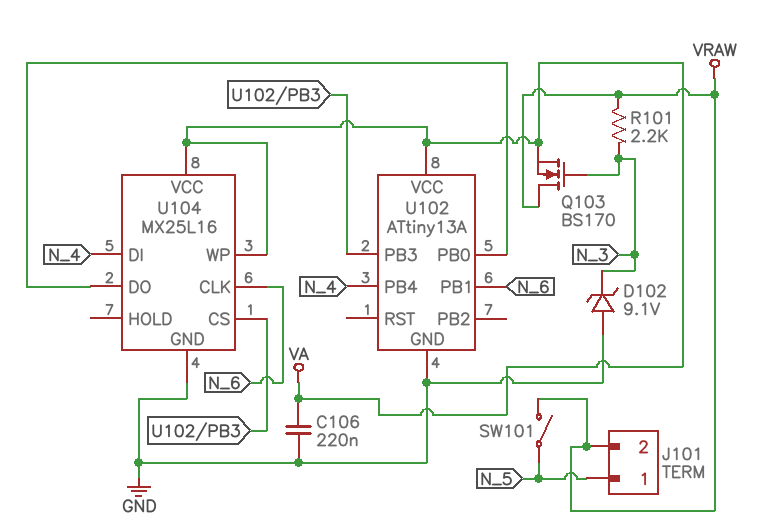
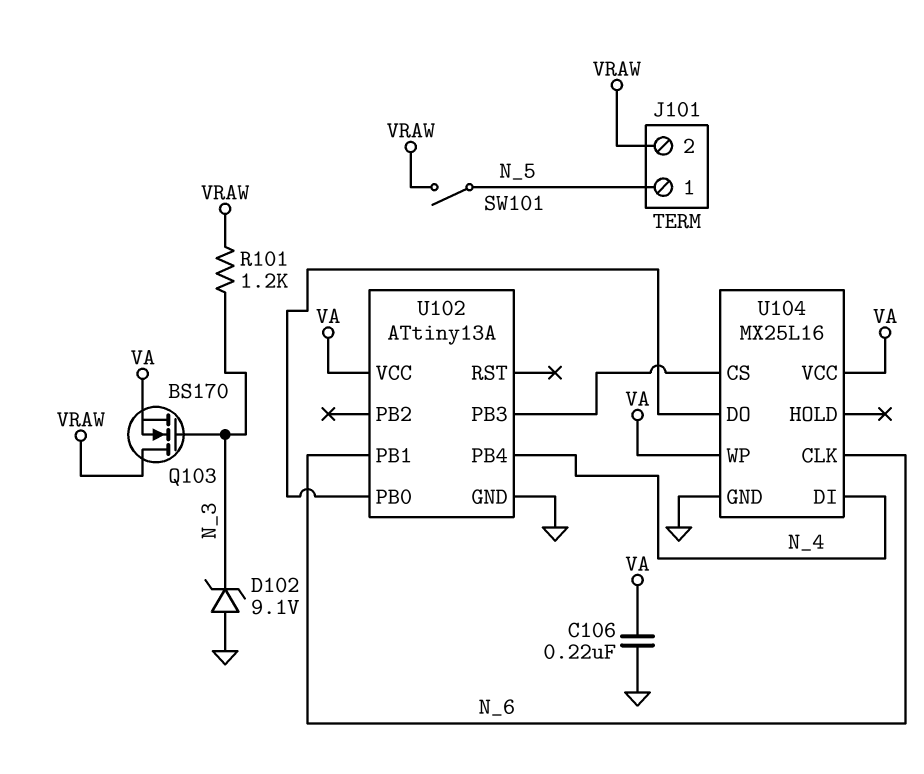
R101: 2.2k (N_3, VRAW) -> 1.2k (N_3, VRAW)

